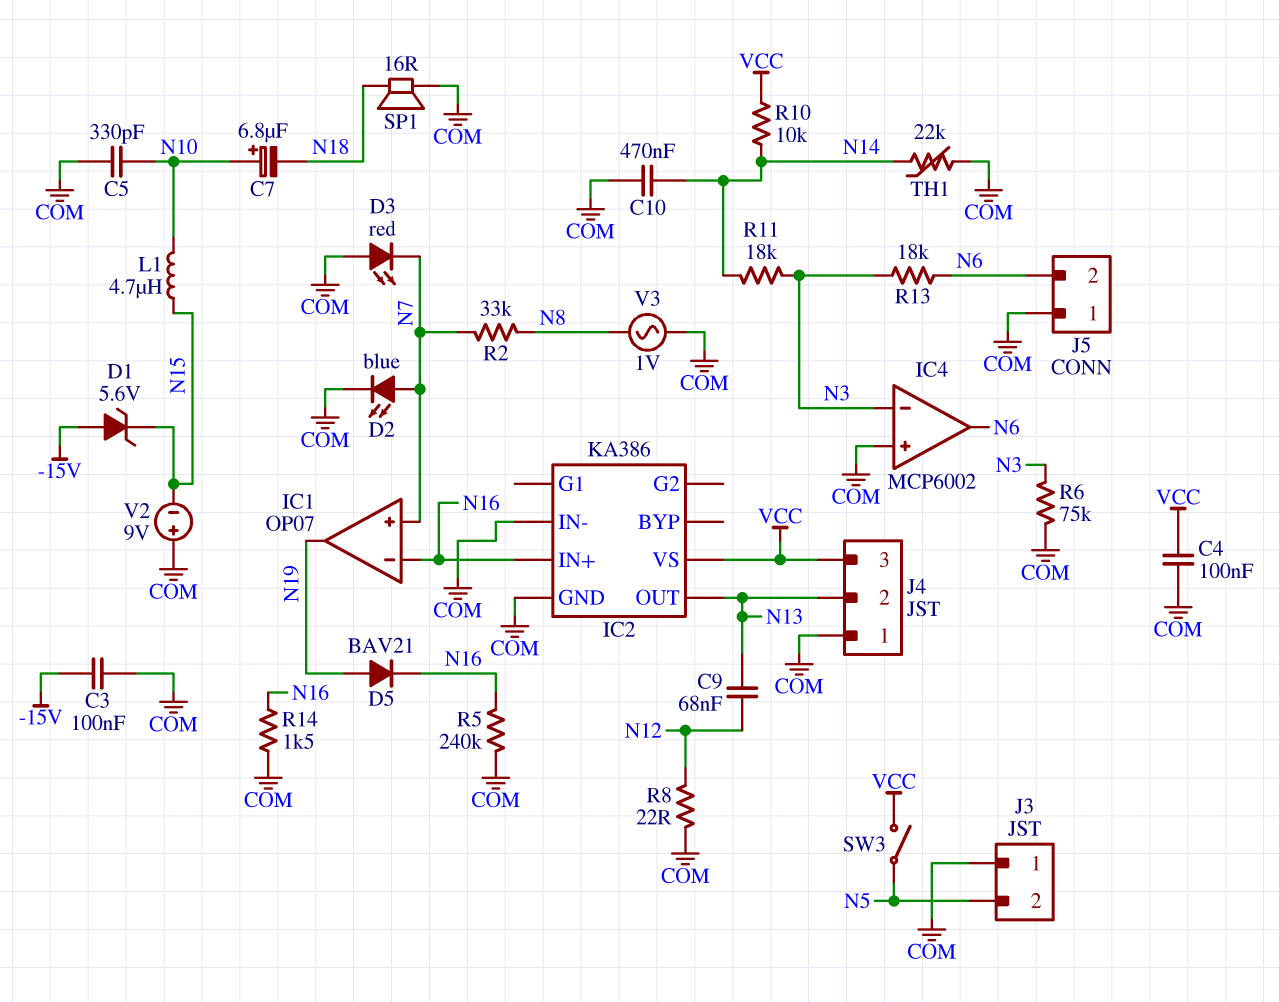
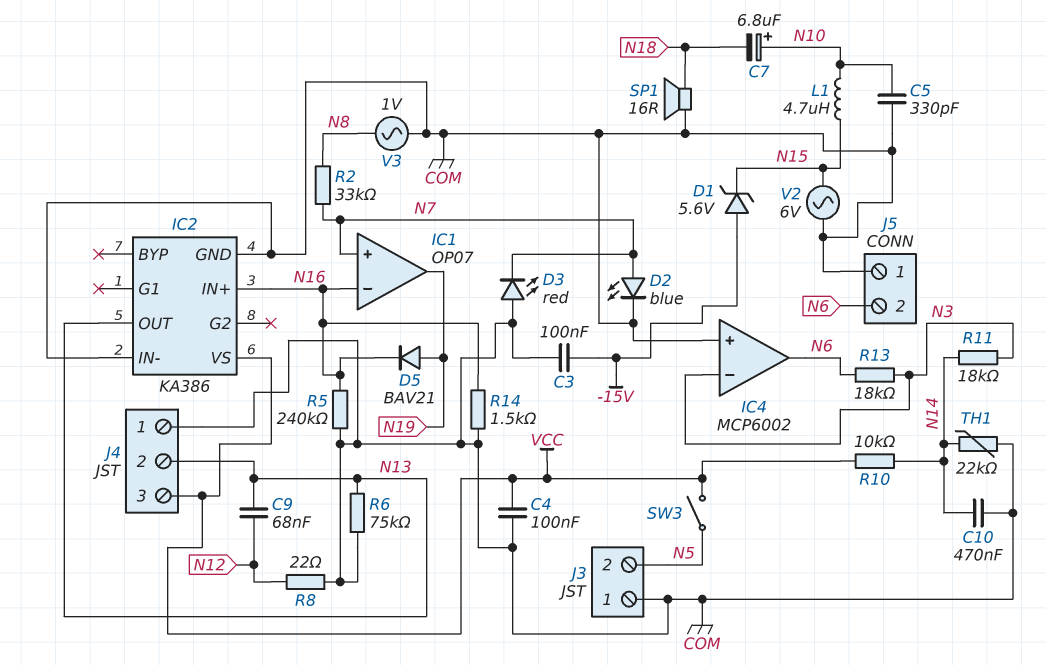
R6: 75k (COM, N3) -> 75k (COM, N13)
V2: 9V (plus COM, minus N15) -> AC 6V (COM, N15)

